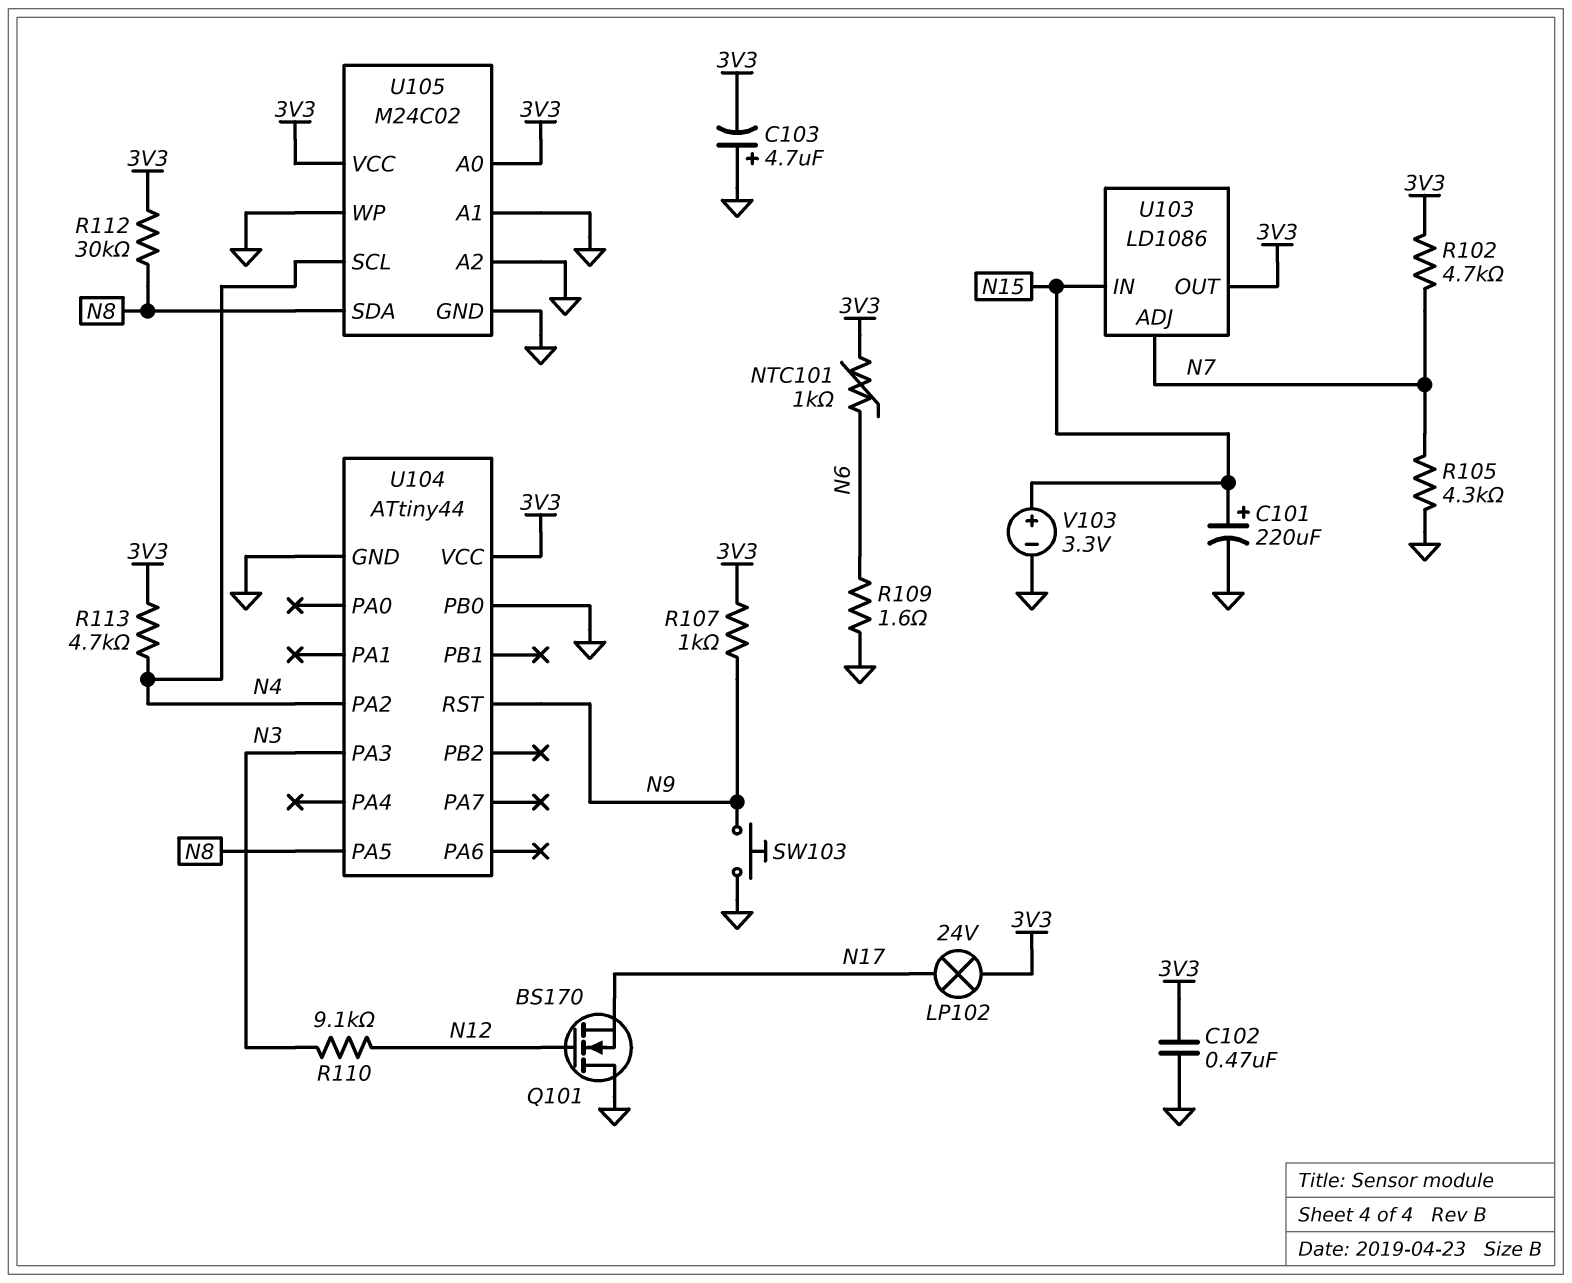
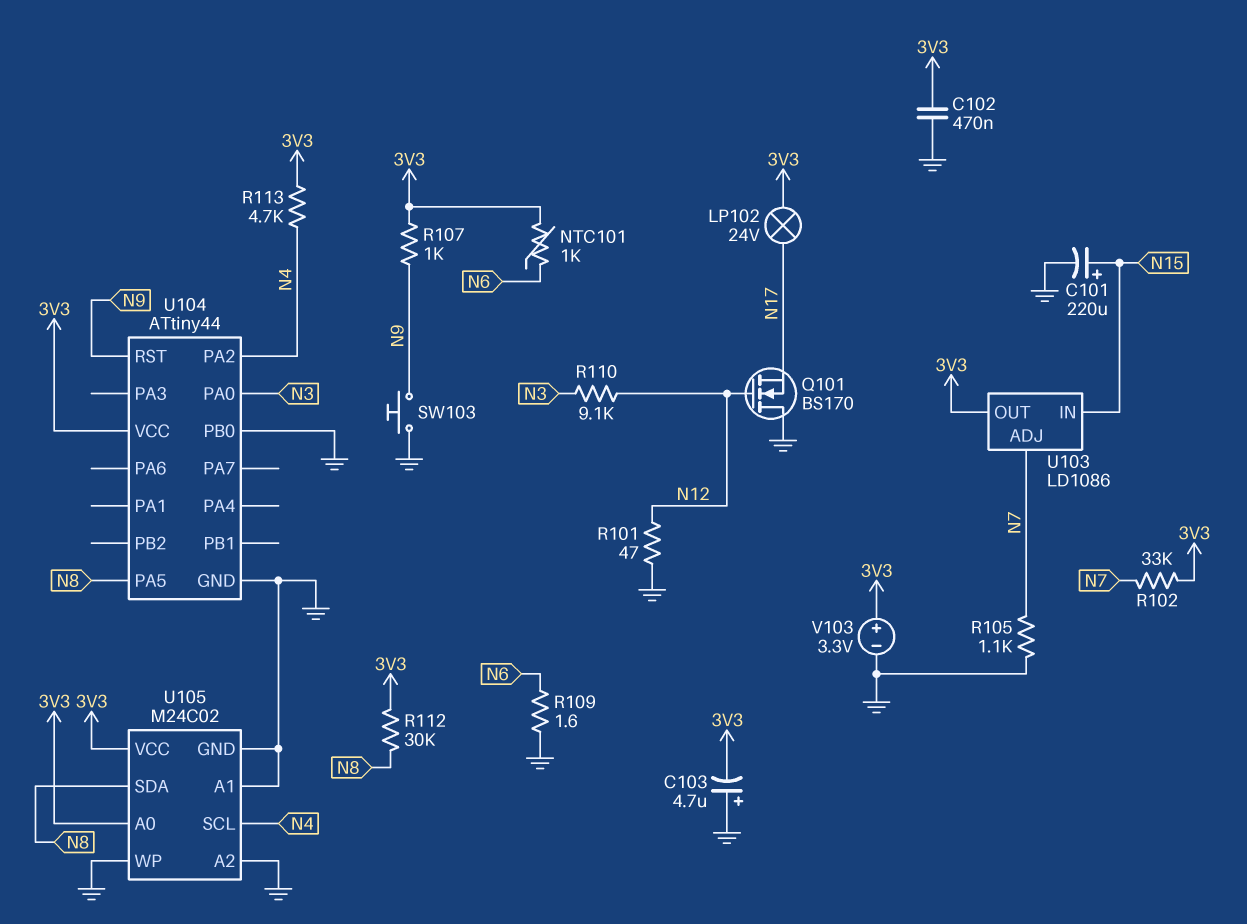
R101: none -> 47 (GND, N12)
R102: 4.7k (3V3, N7) -> 33k (3V3, N7)
R105: 4.3k (GND, N7) -> 1.1k (GND, N7)
U104 pin PA0: none -> N3
U104 pin PA3: N3 -> none
V103: 3.3V (plus N15, minus GND) -> 3.3V (plus 3V3, minus GND)

